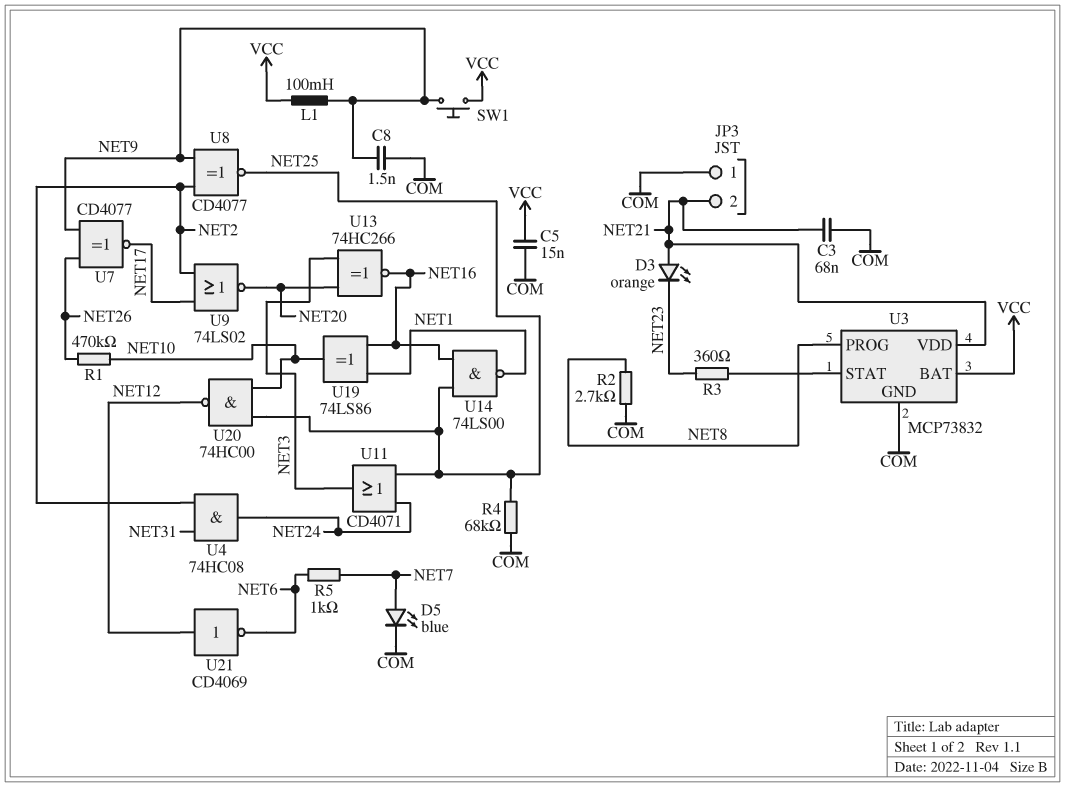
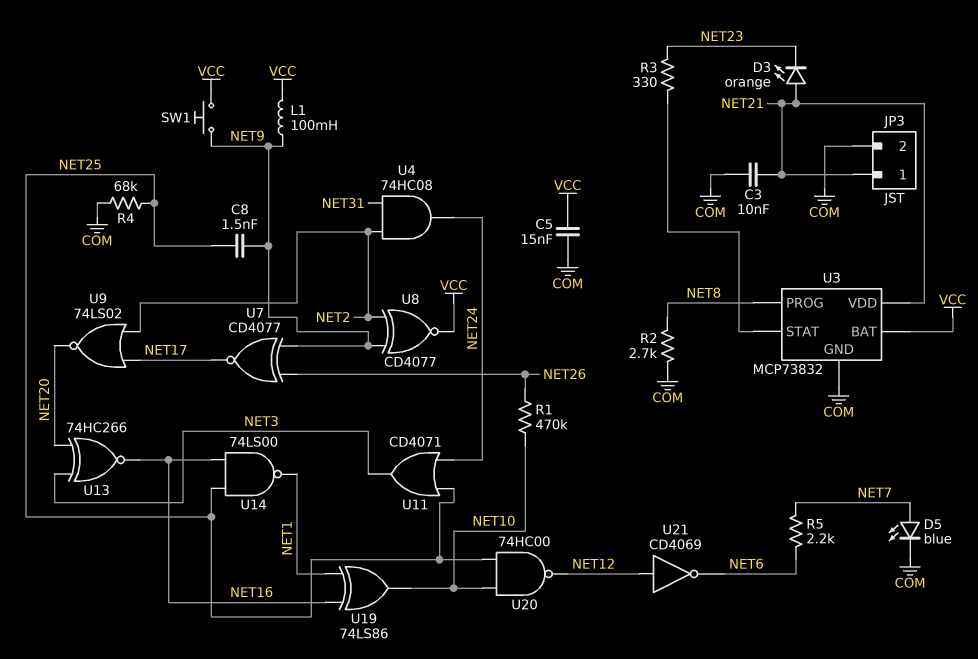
C3: 68nF (COM, NET21) -> 10nF (COM, NET21)
C8: 1.5nF (COM, NET9) -> 1.5nF (NET9, NET25)
JP3 pin 1: COM -> NET21
JP3 pin 2: NET21 -> COM
R3: 360 (NET23, U3/STAT) -> 330 (NET23, U3/STAT)
R5: 1k (NET6, NET7) -> 2.2k (NET6, NET7)
U8: XNOR CD4077 (in NET2, in NET9, out NET25) -> XNOR CD4077 (in NET2, in NET9, out VCC)

